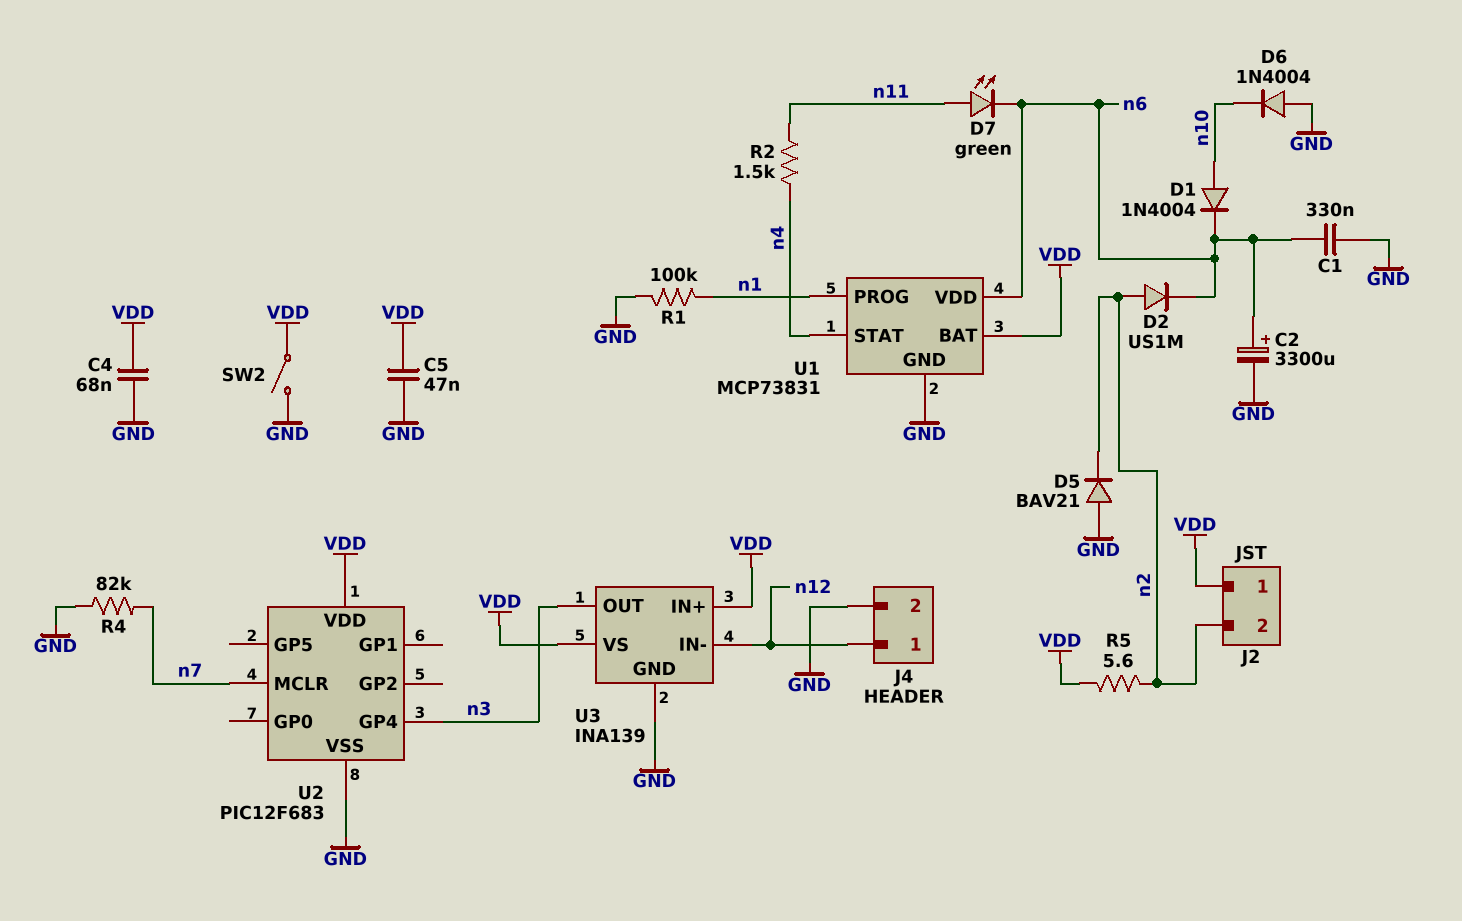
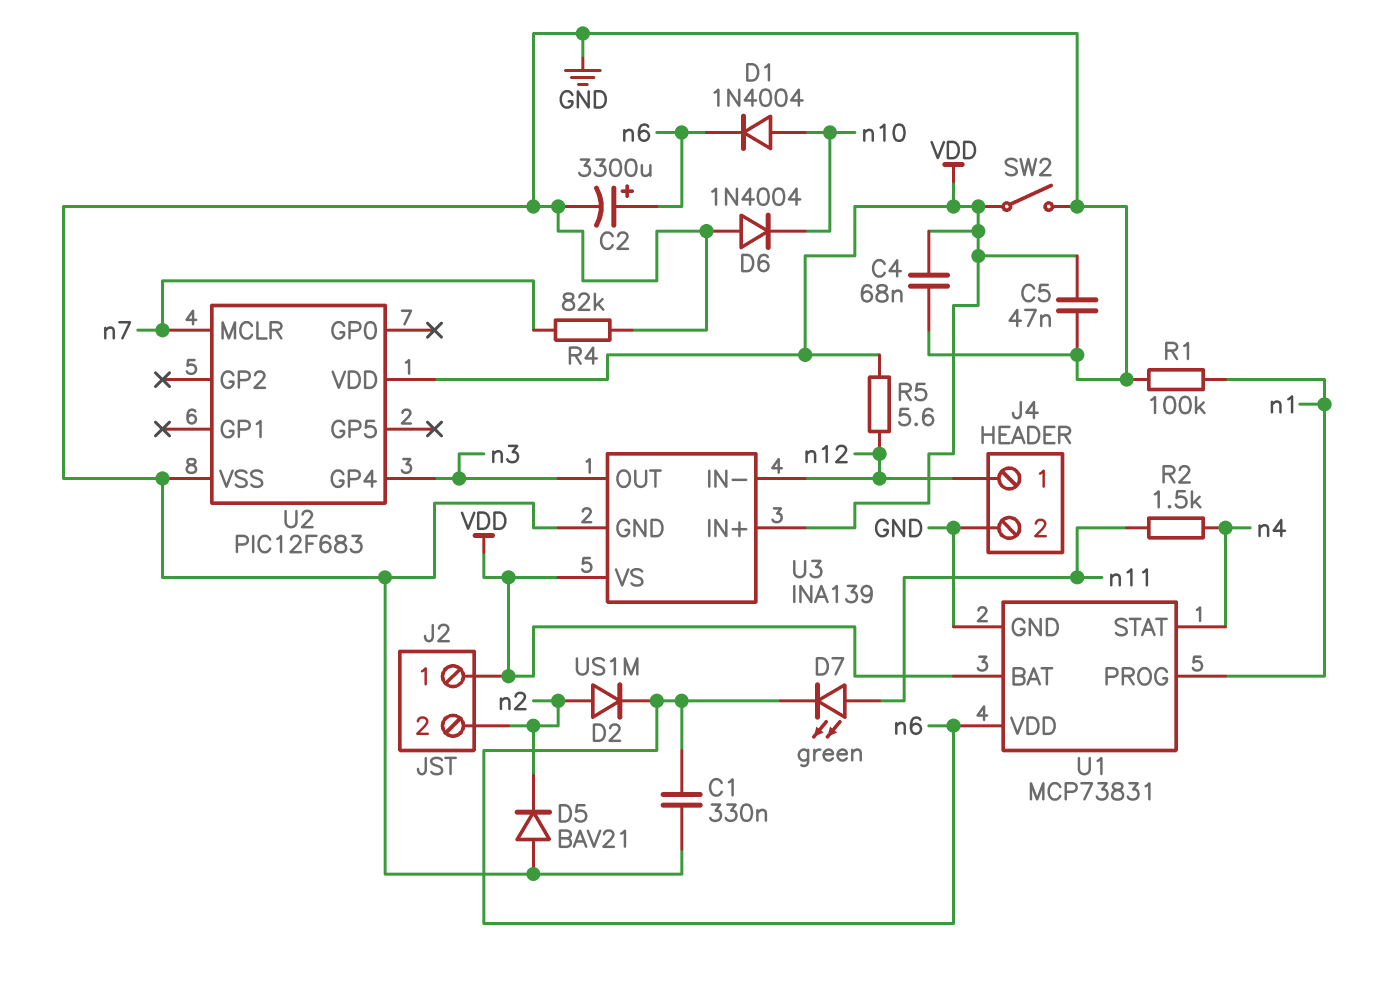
R5: 5.6 (VDD, n2) -> 5.6 (VDD, n12)

